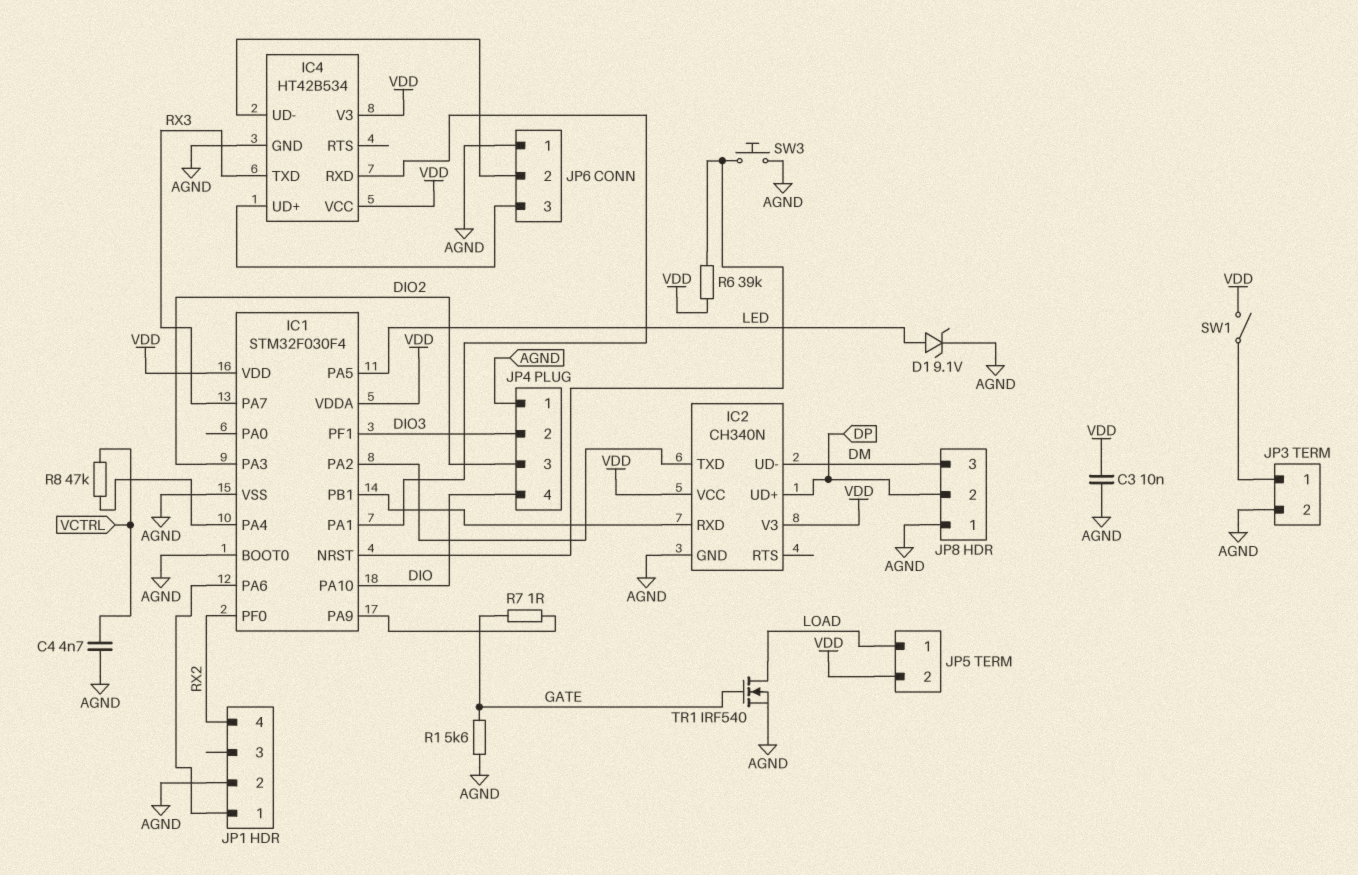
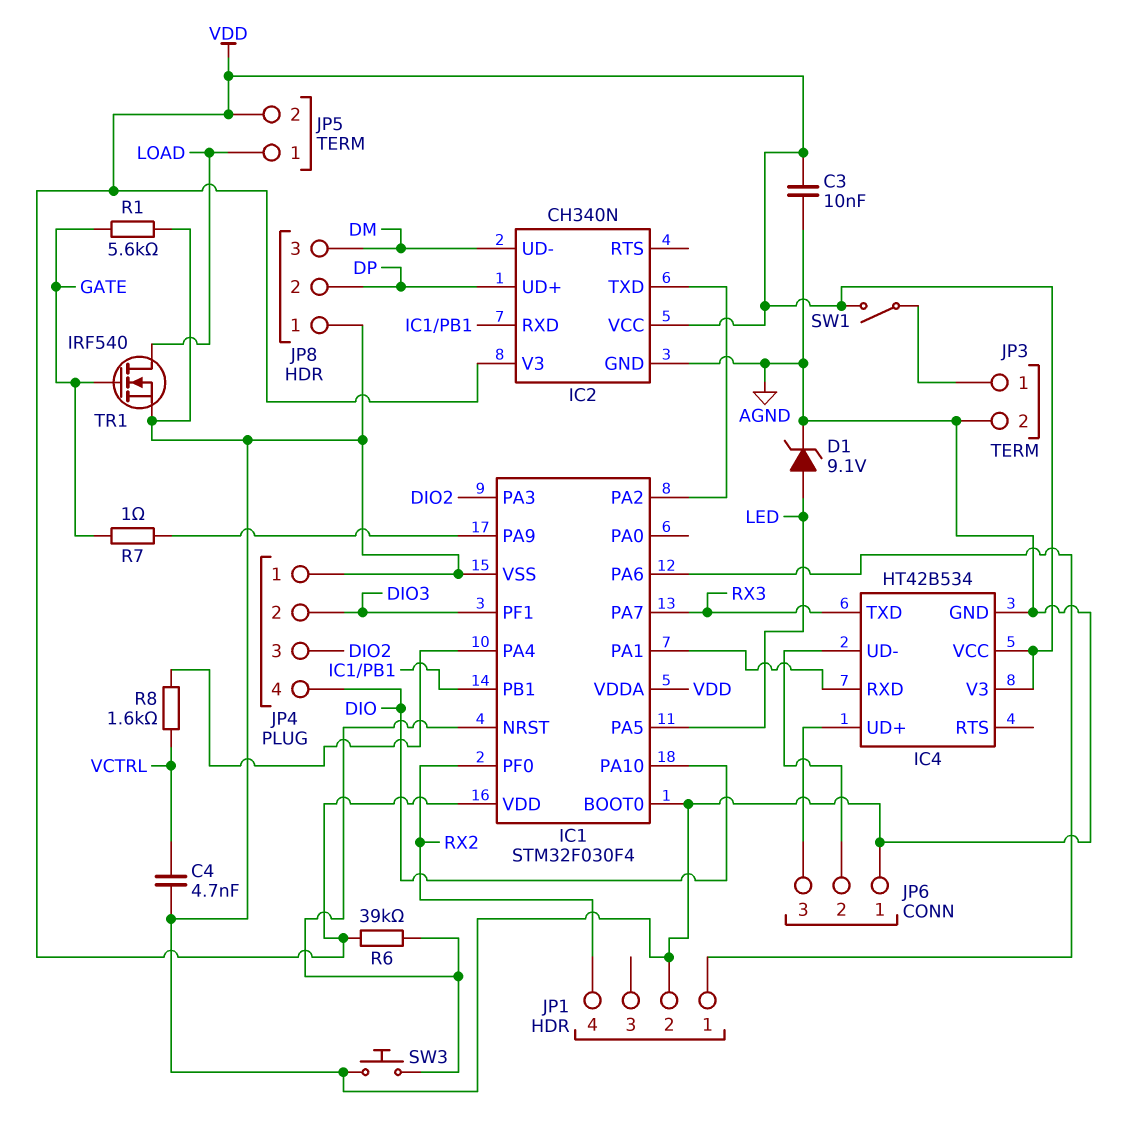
R8: 47k (IC1/PA4, VCTRL) -> 1.6k (IC1/PA4, VCTRL)

